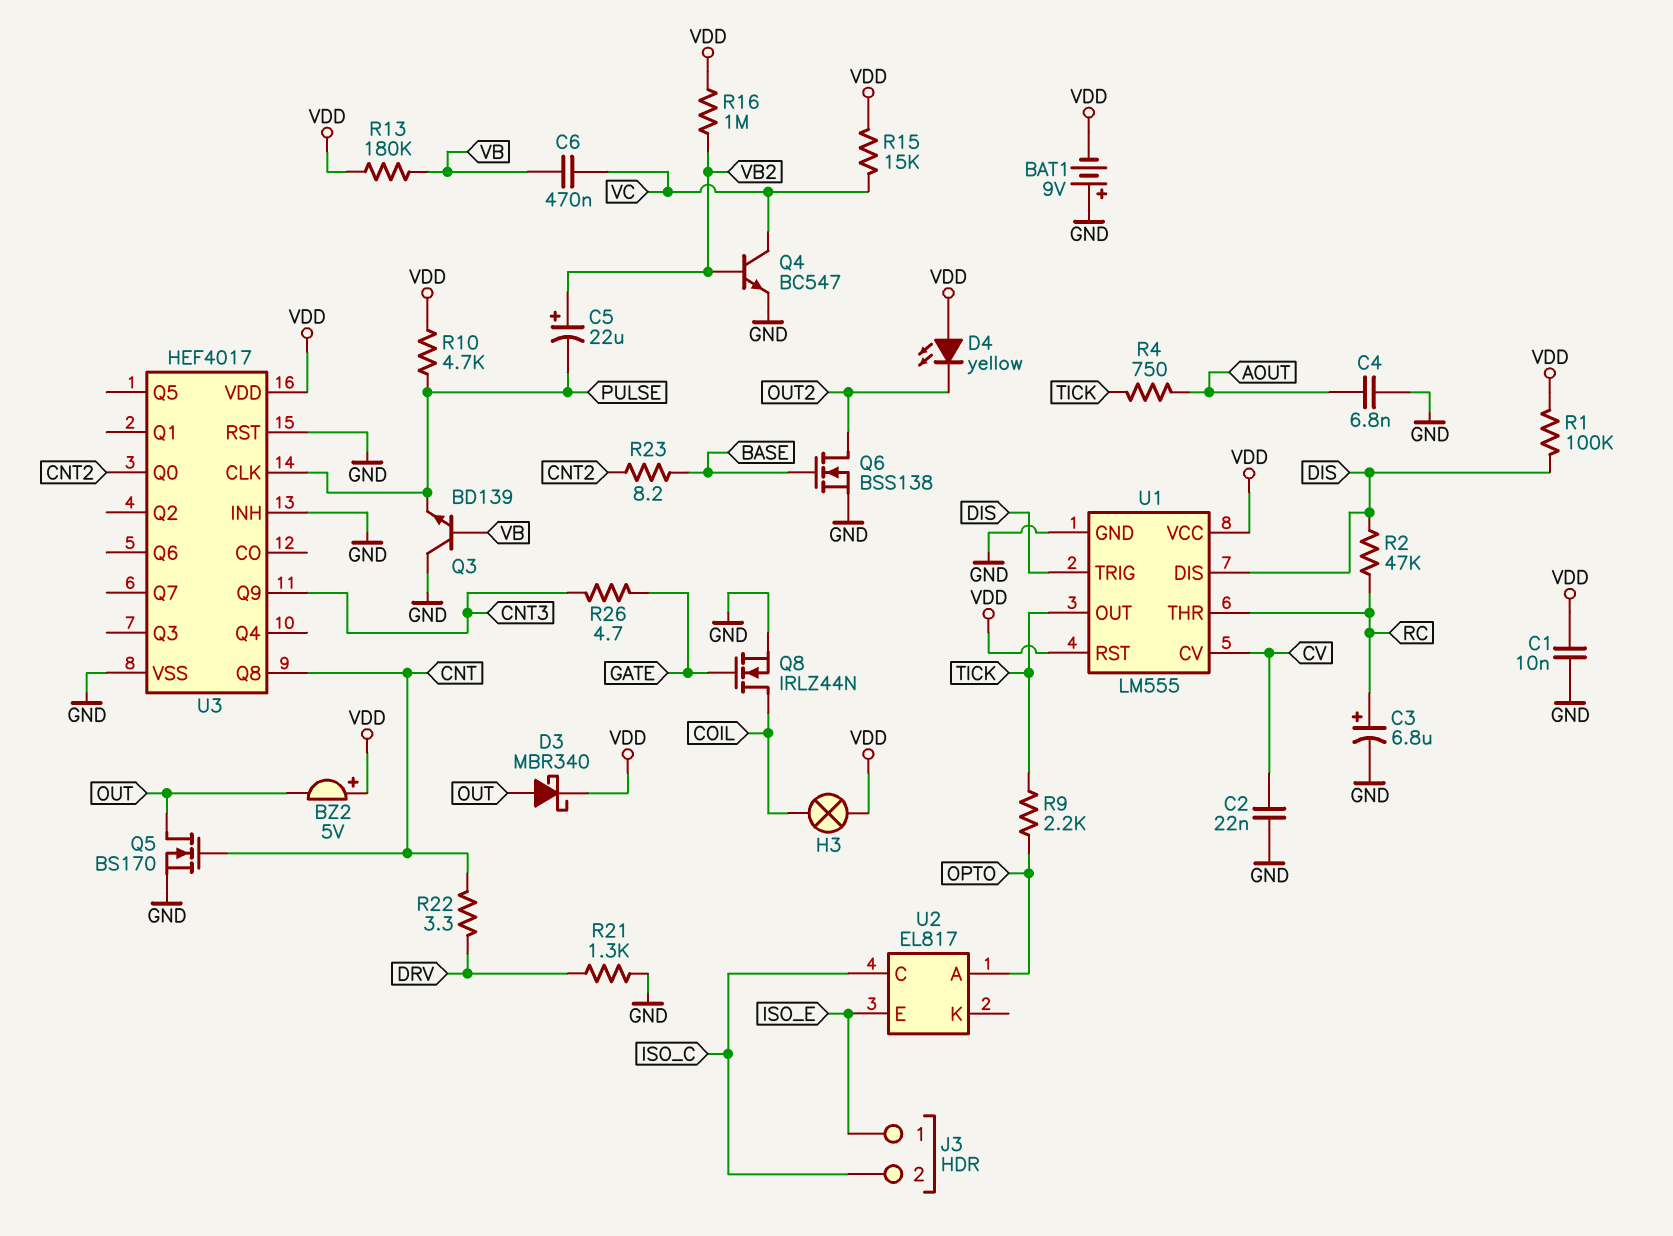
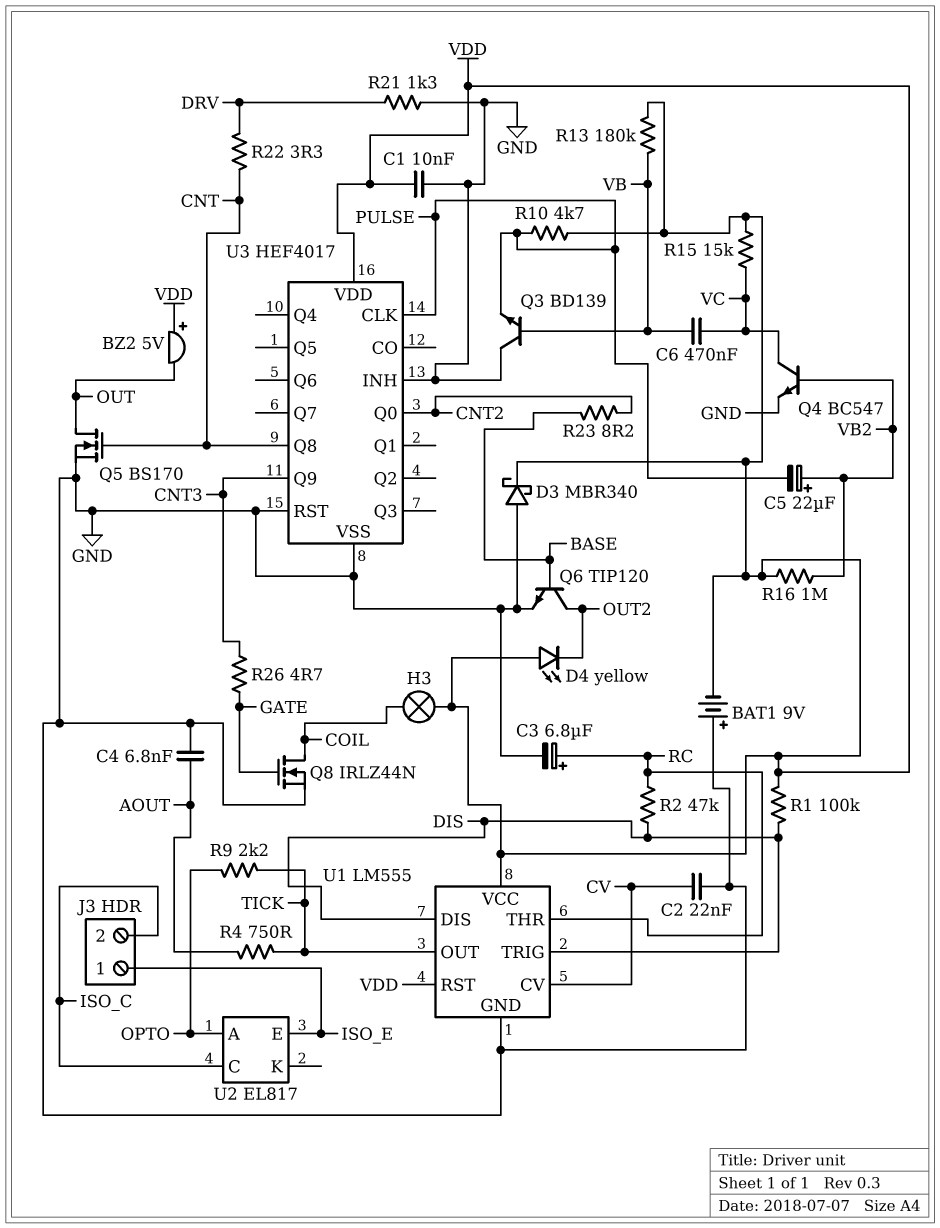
D3: schottky MBR340 (A OUT, K VDD) -> schottky MBR340 (A GND, K VDD)
Q6: NMOS BSS138 (G BASE, D OUT2, S GND) -> NPN TIP120 (B BASE, C OUT2, E GND)

